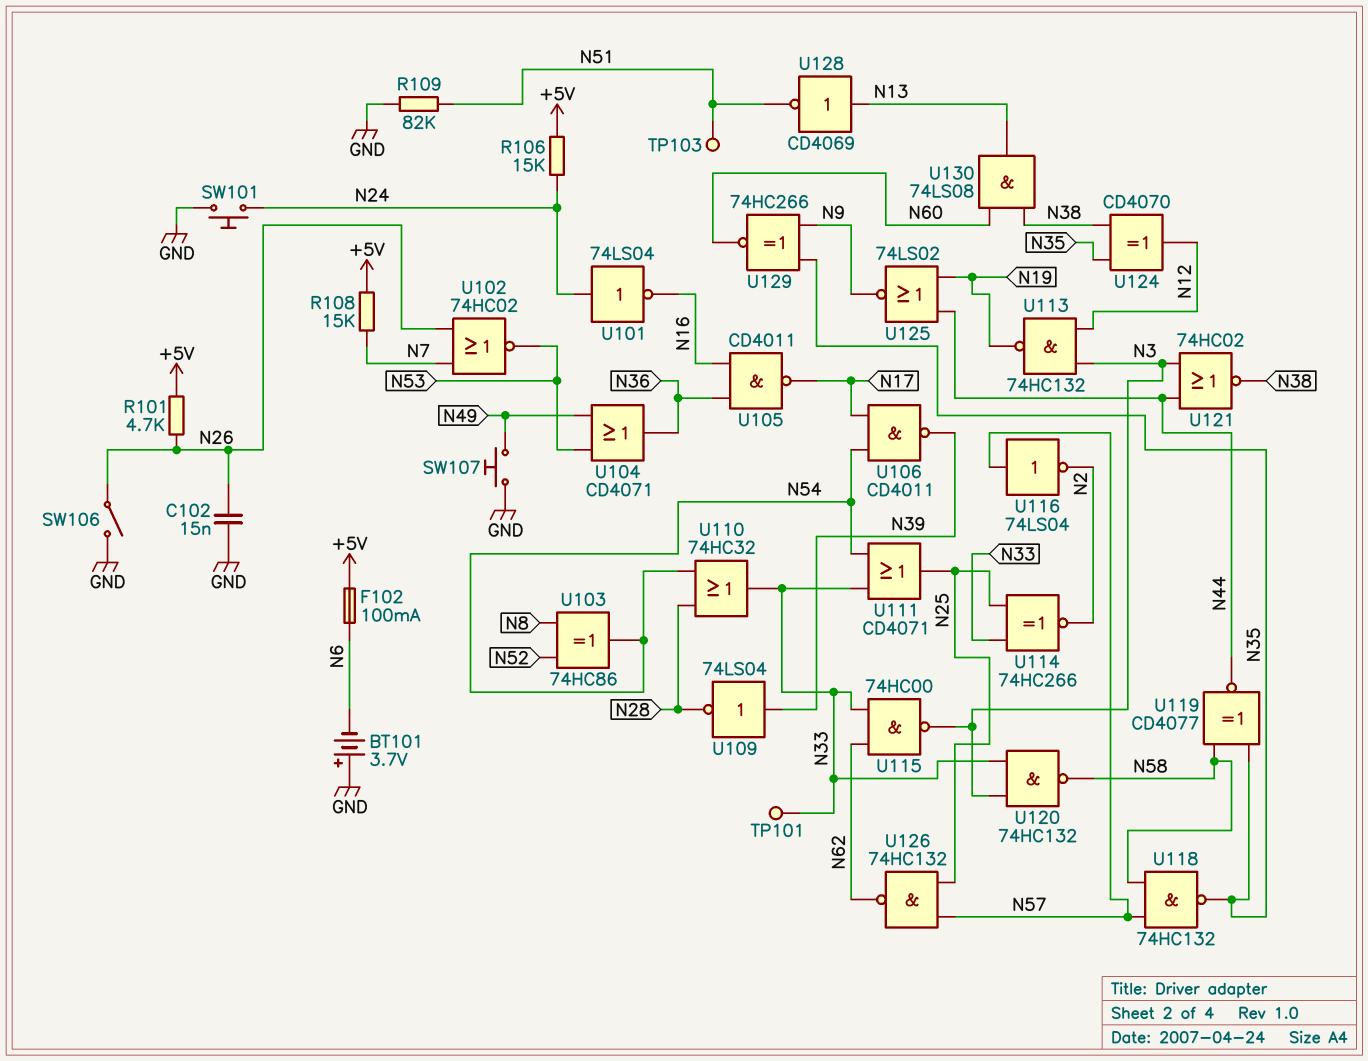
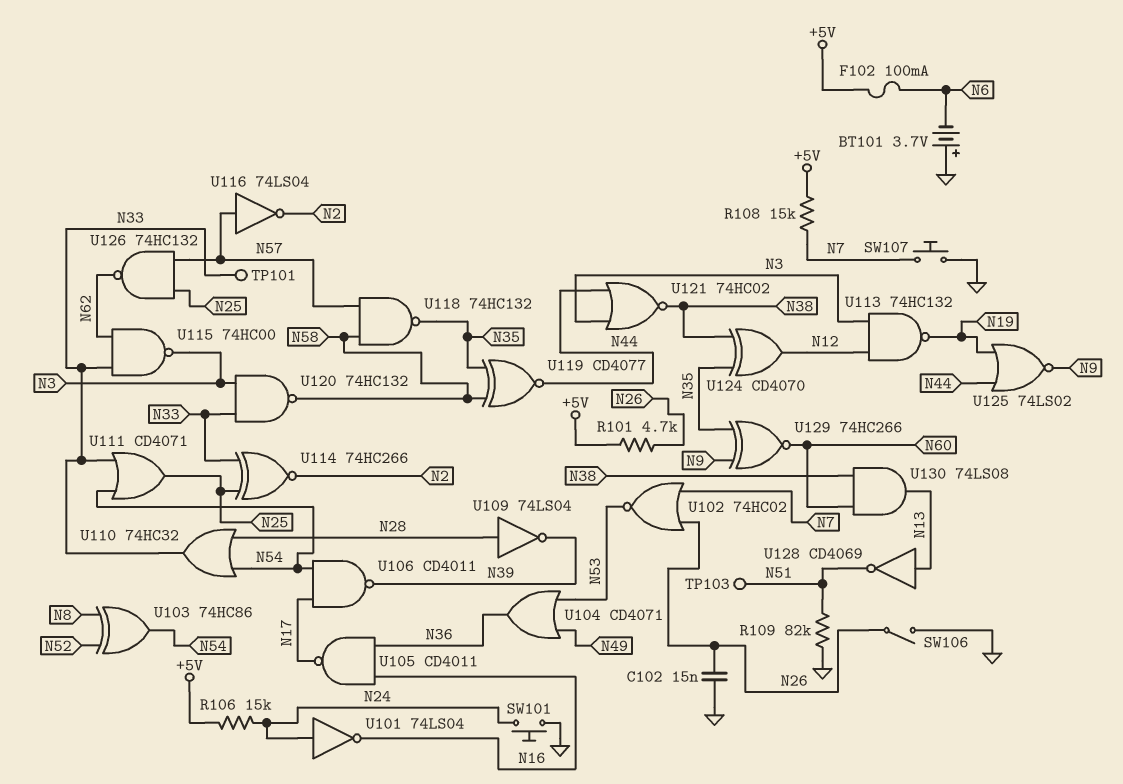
SW107: button (GND, N49) -> button (GND, N7)
U109: NOT 74LS04 (in N39, out N28) -> NOT 74LS04 (in N28, out N39)

